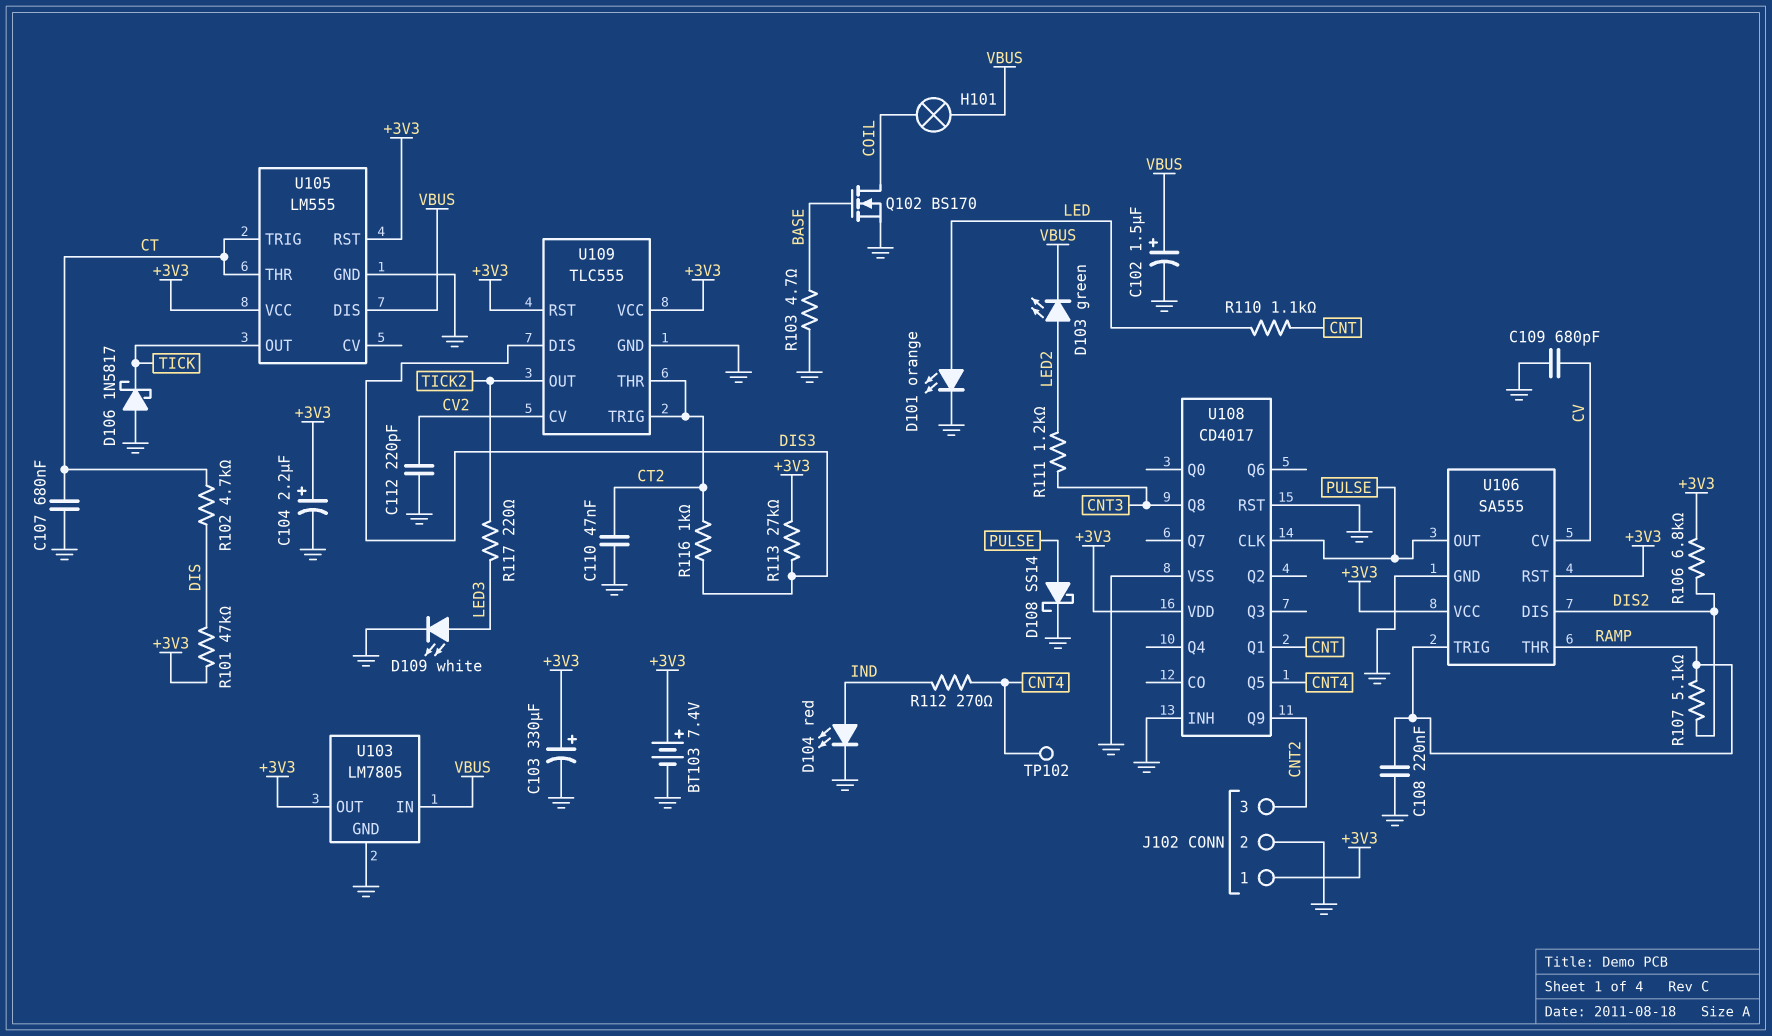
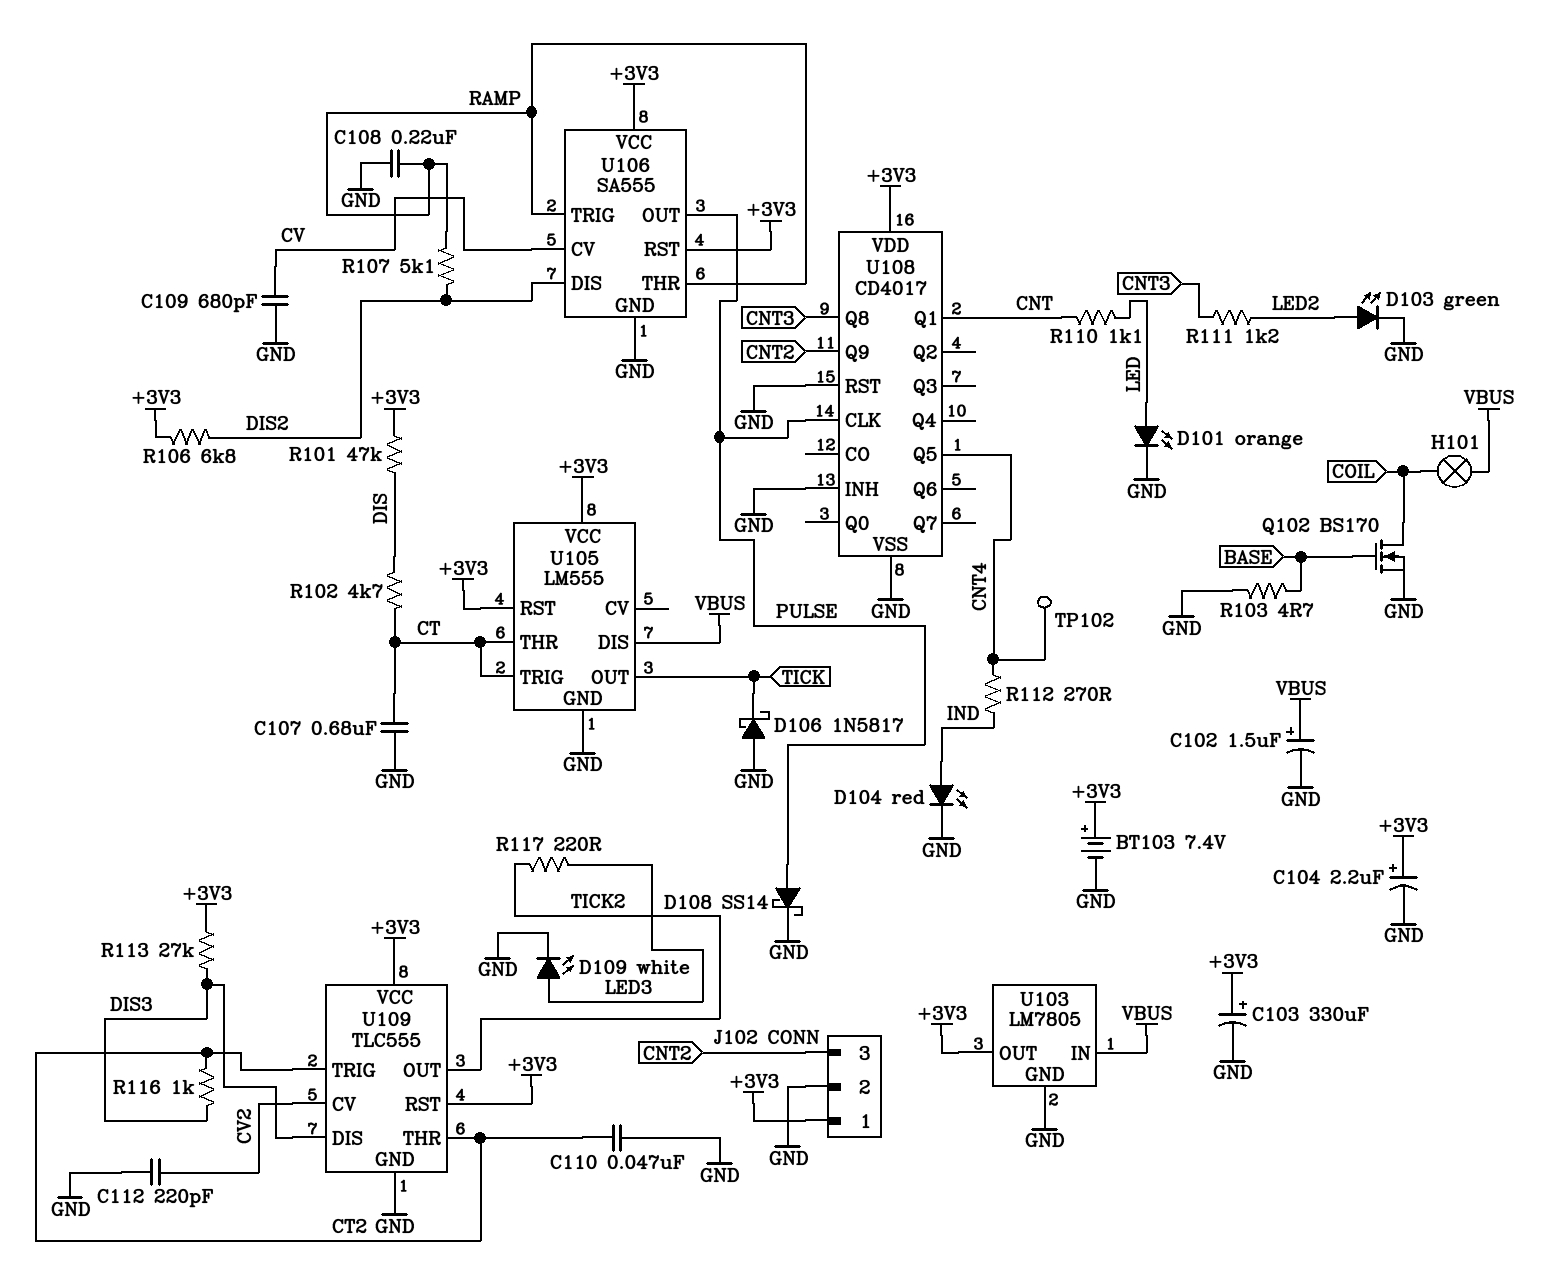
D103: LED green (A LED2, K VBUS) -> LED green (A LED2, K GND)

